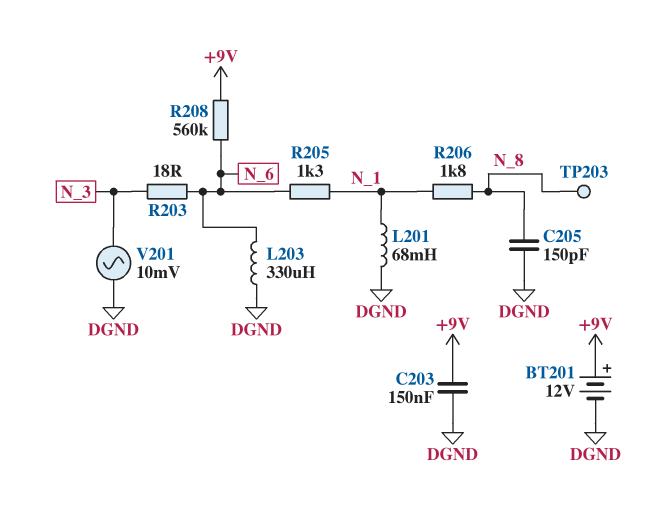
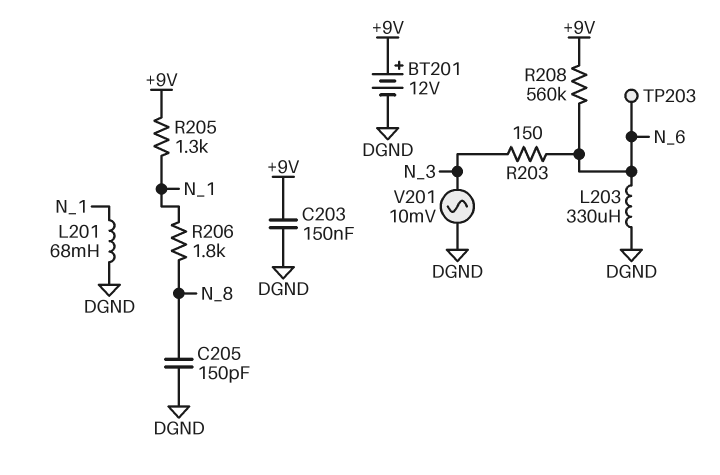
R203: 18 (N_3, N_6) -> 150 (N_3, N_6)
R205: 1.3k (N_1, N_6) -> 1.3k (+9V, N_1)
TP203: test point (N_8) -> test point (N_6)

